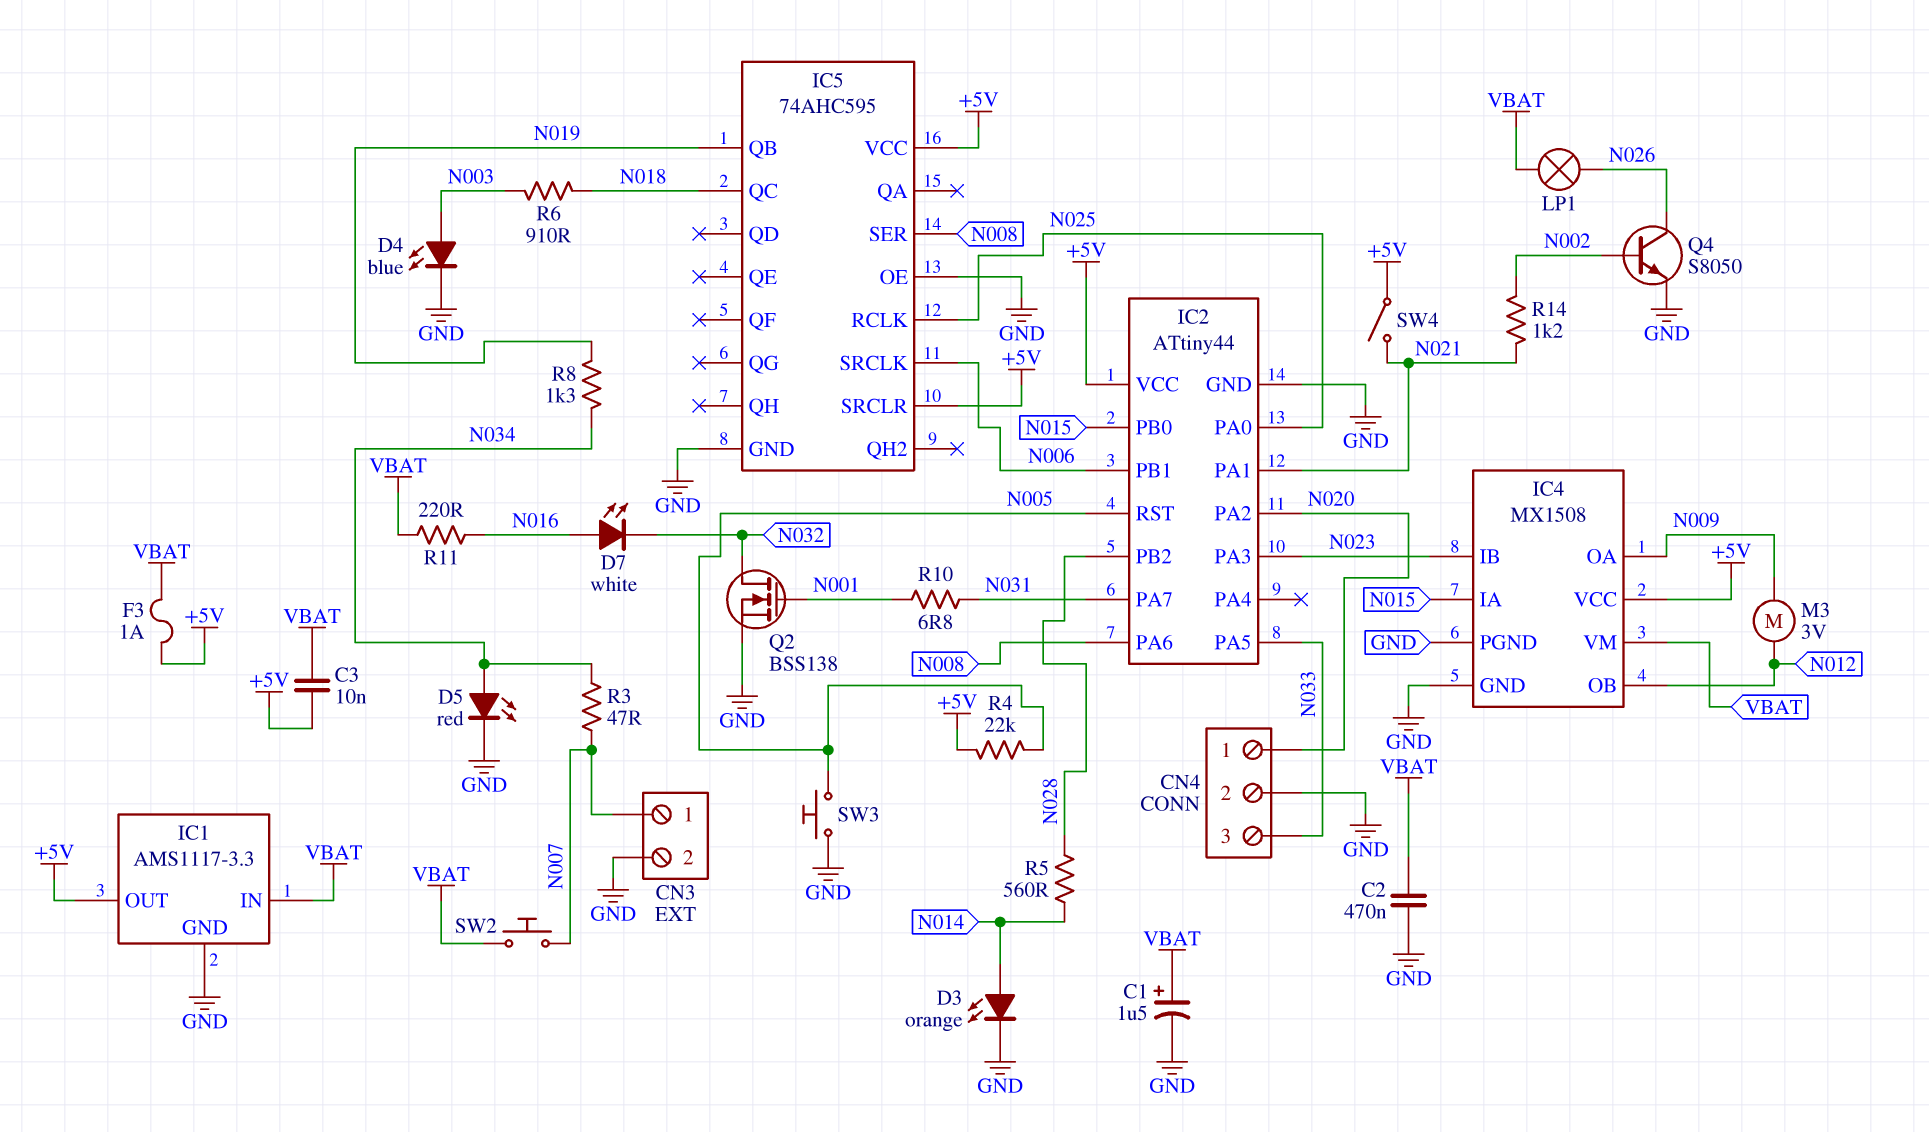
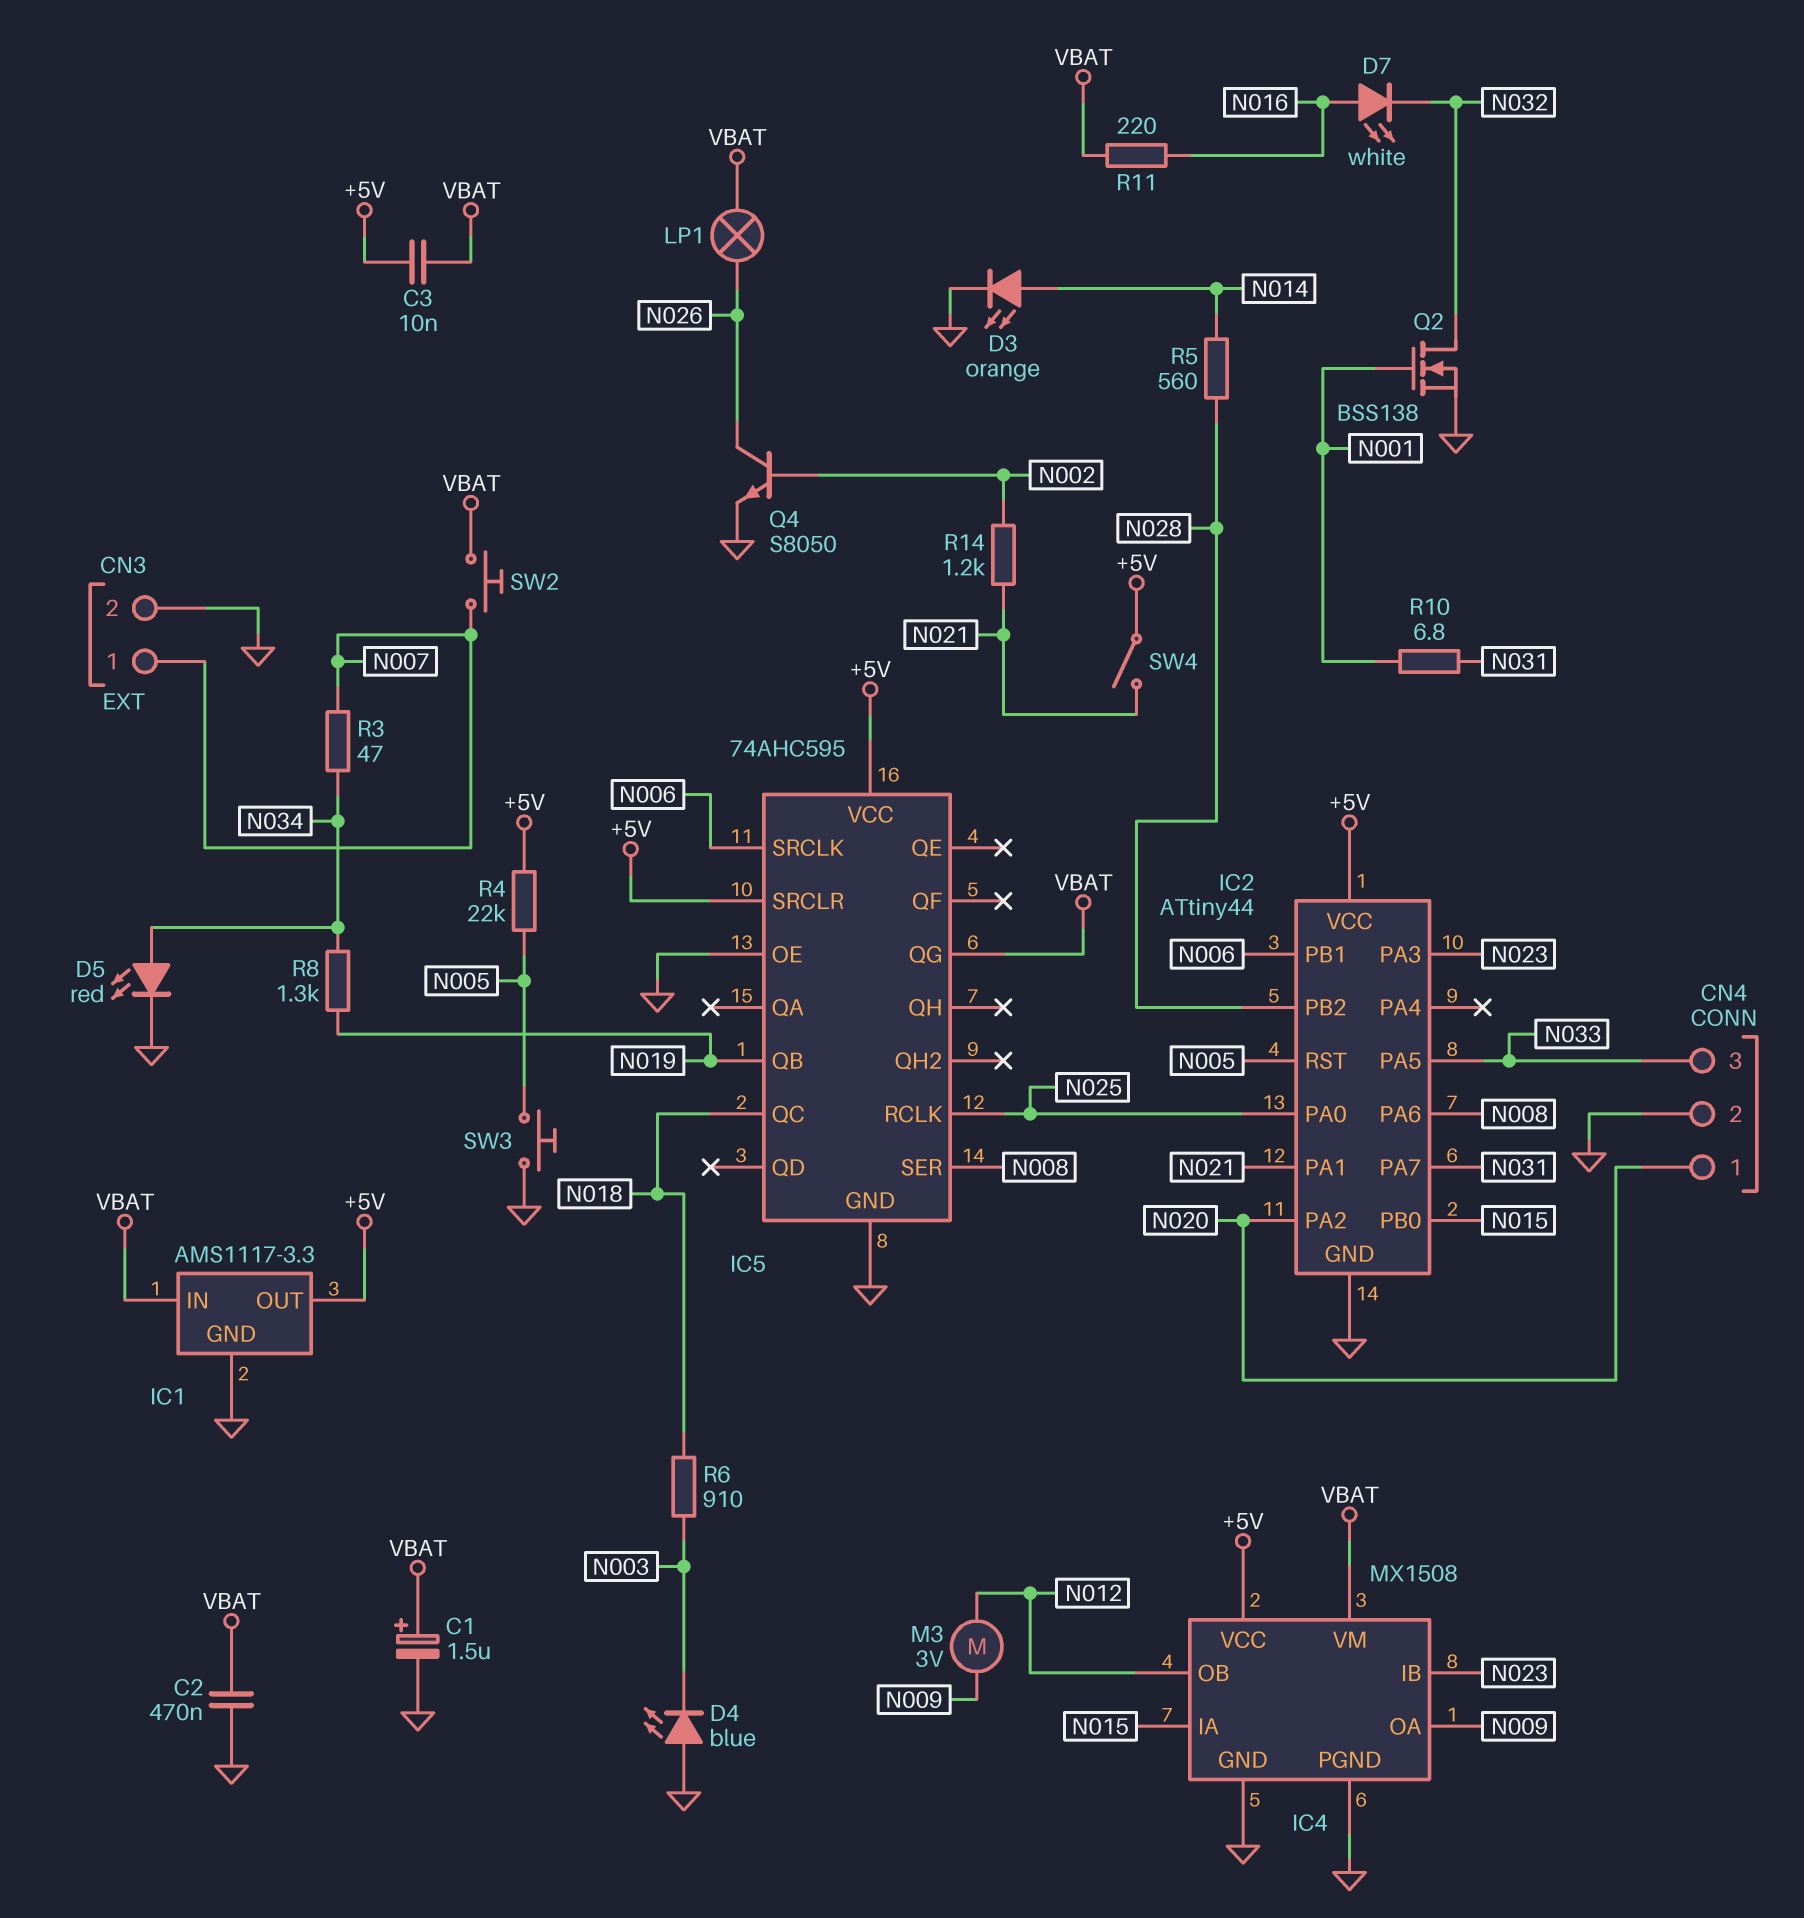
D4: LED blue (A N003, K GND) -> LED blue (A GND, K N003)
F3: 1A (+5V, VBAT) -> none
IC5 pin QG: none -> VBAT

